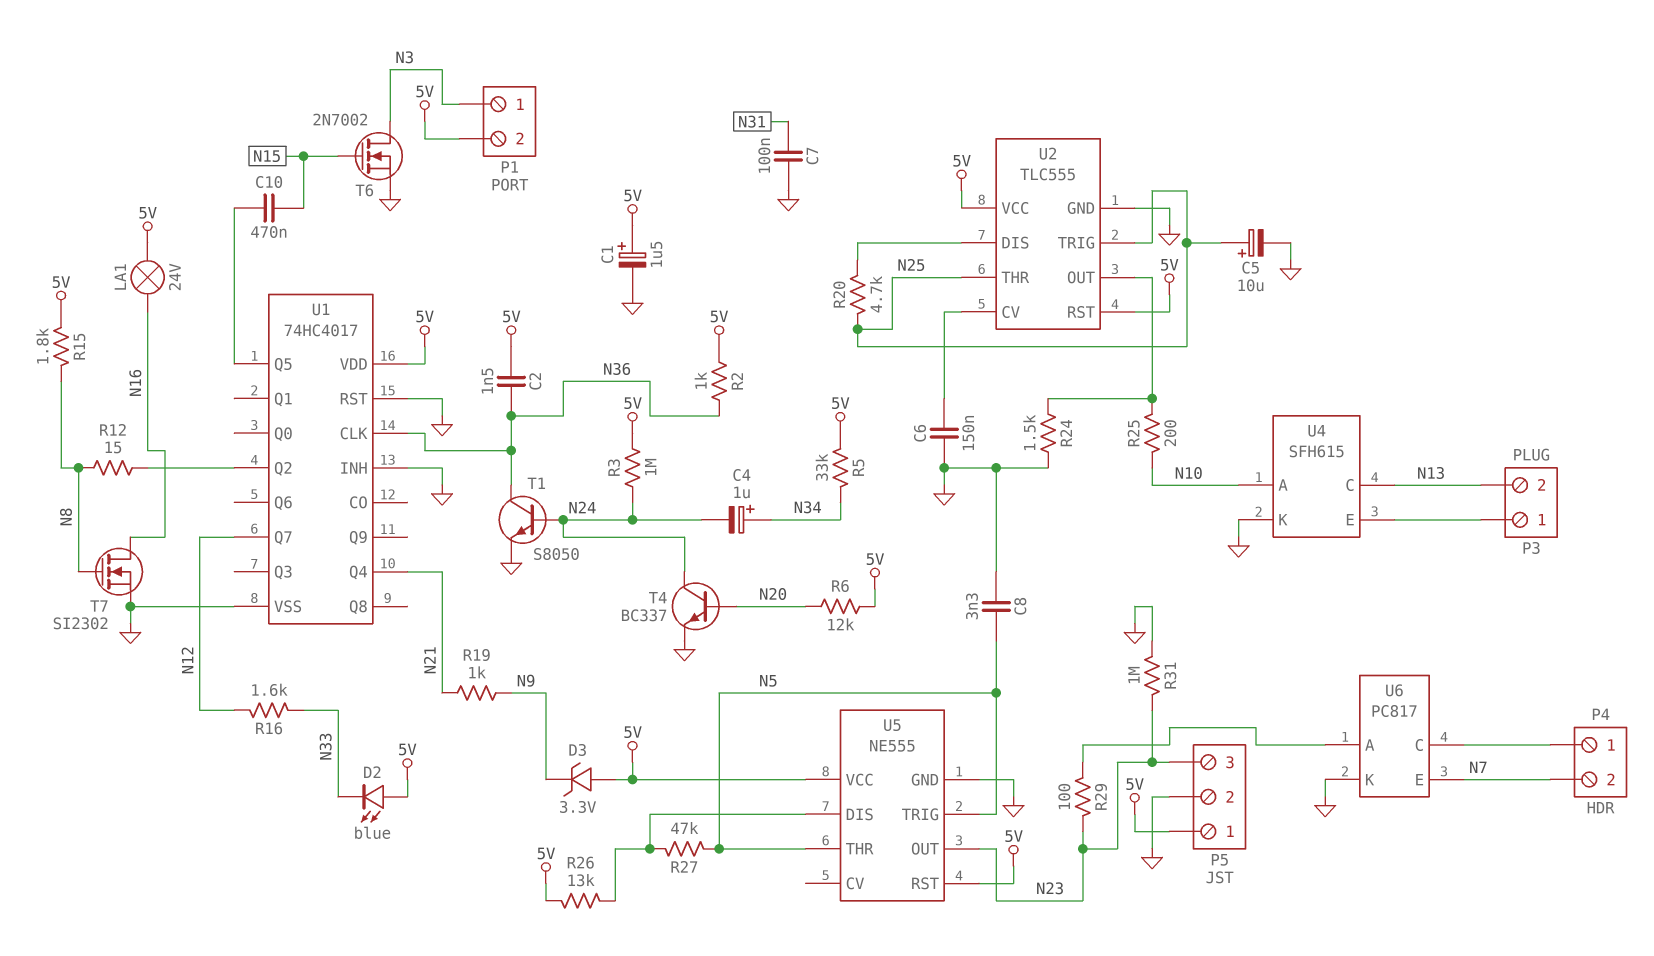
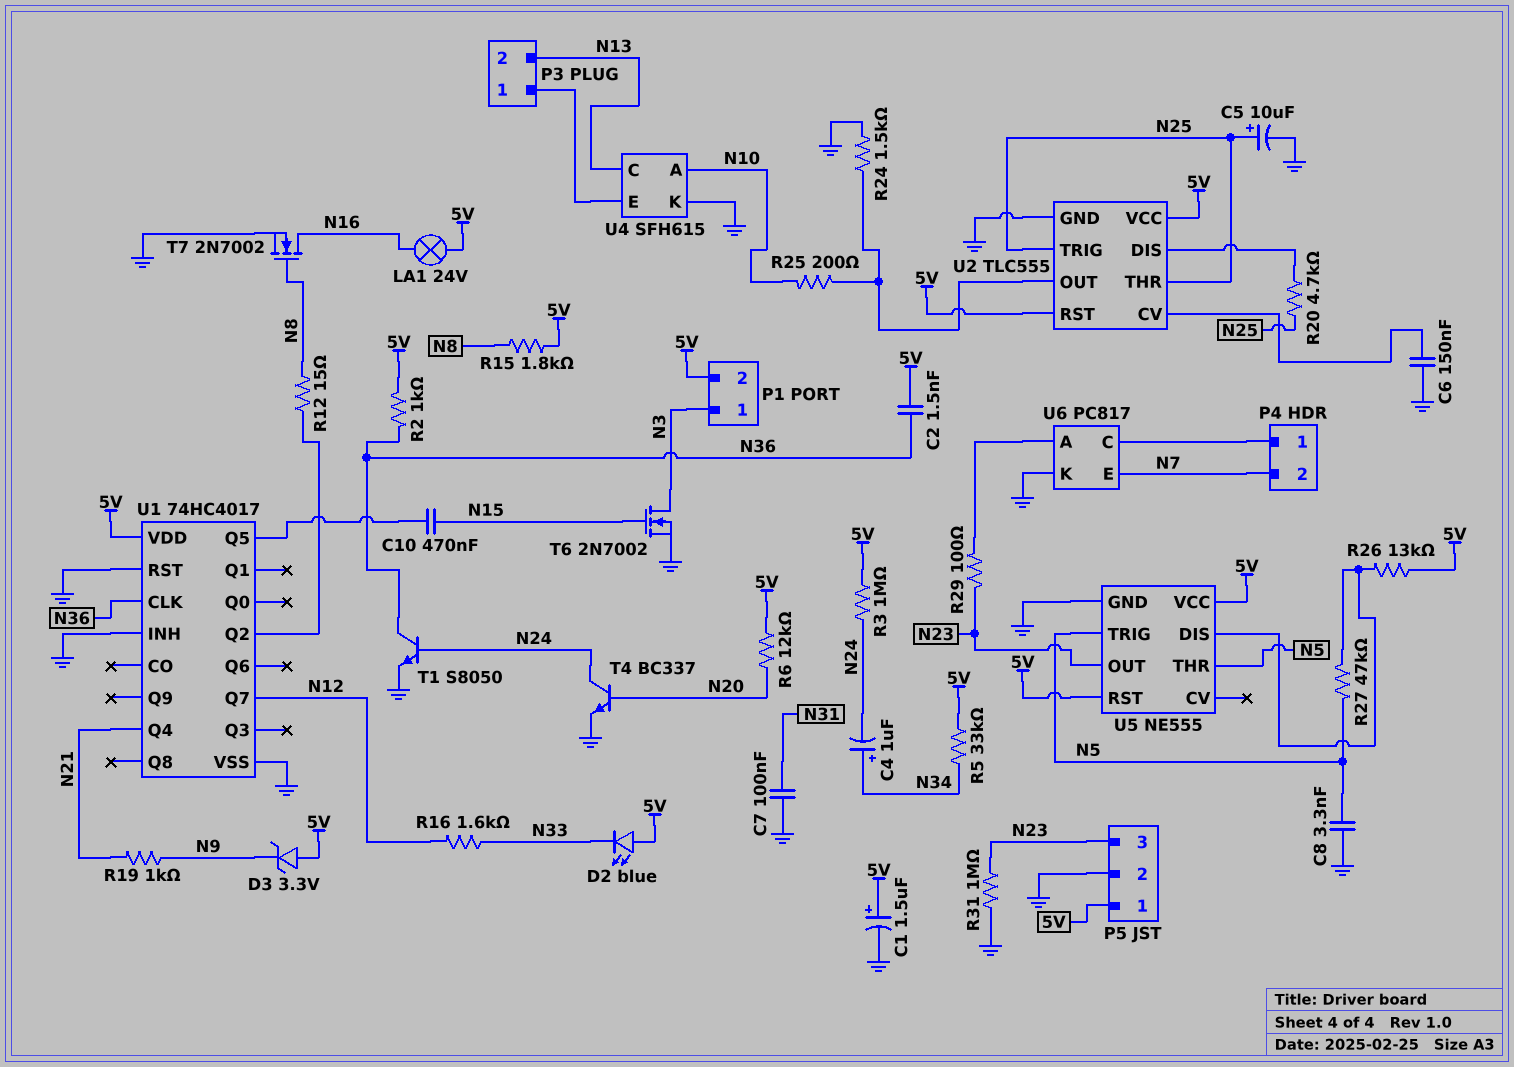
T7: NMOS SI2302 (G N8, D N16, S GND) -> NMOS 2N7002 (G N8, D N16, S GND)

